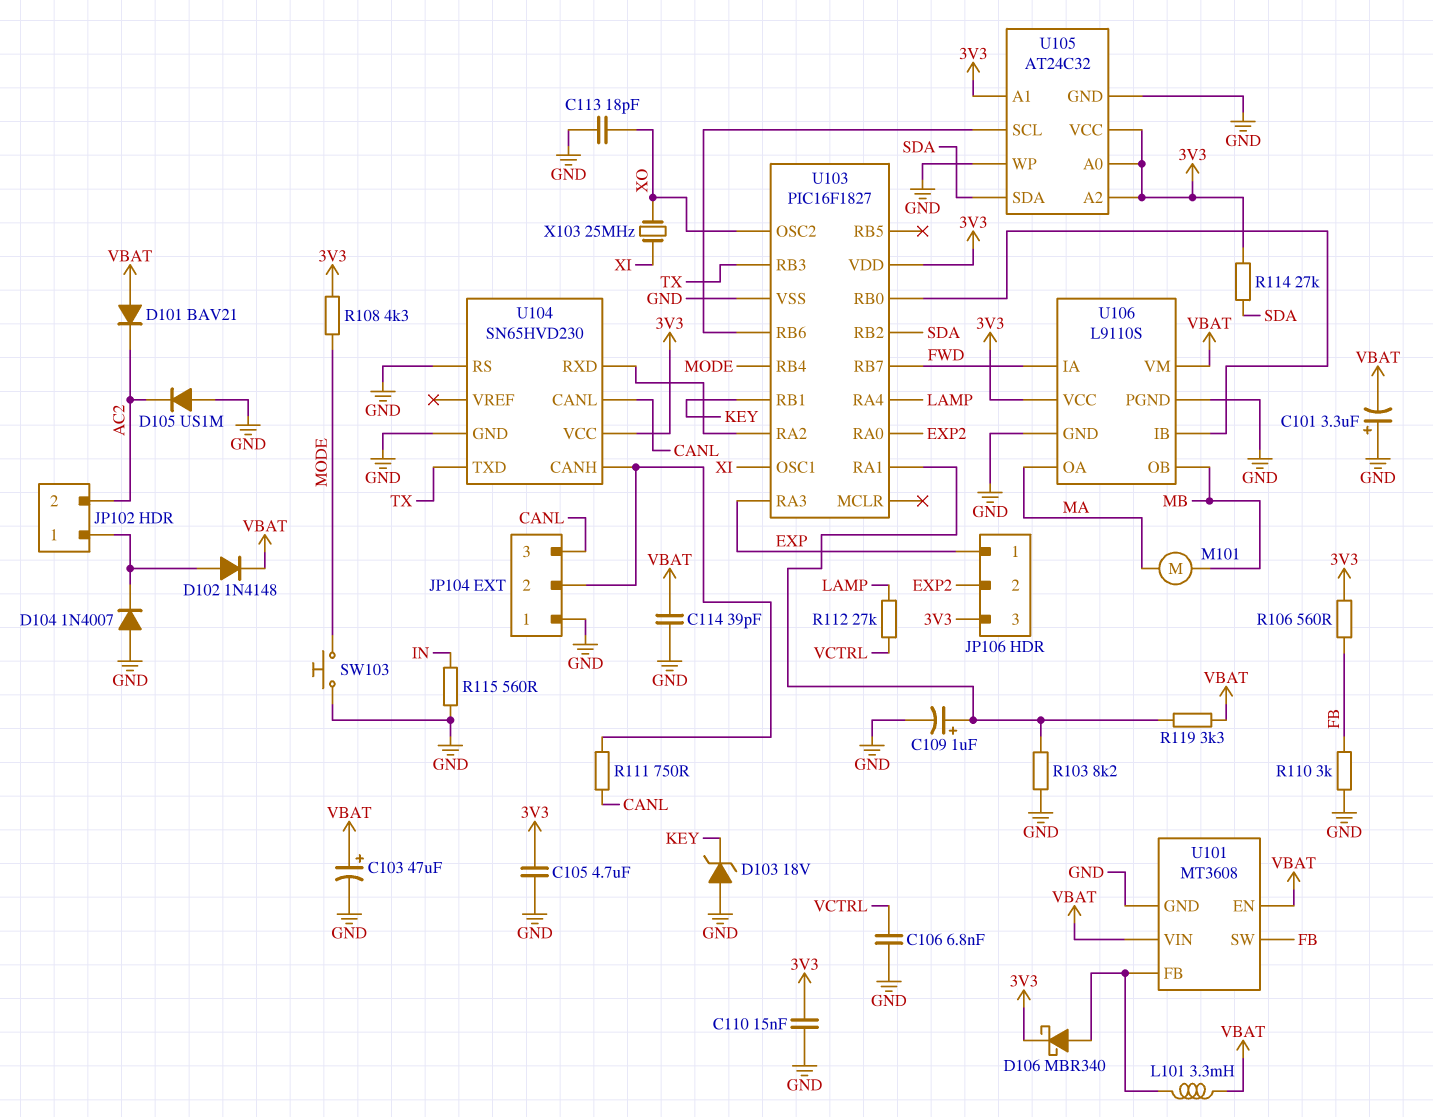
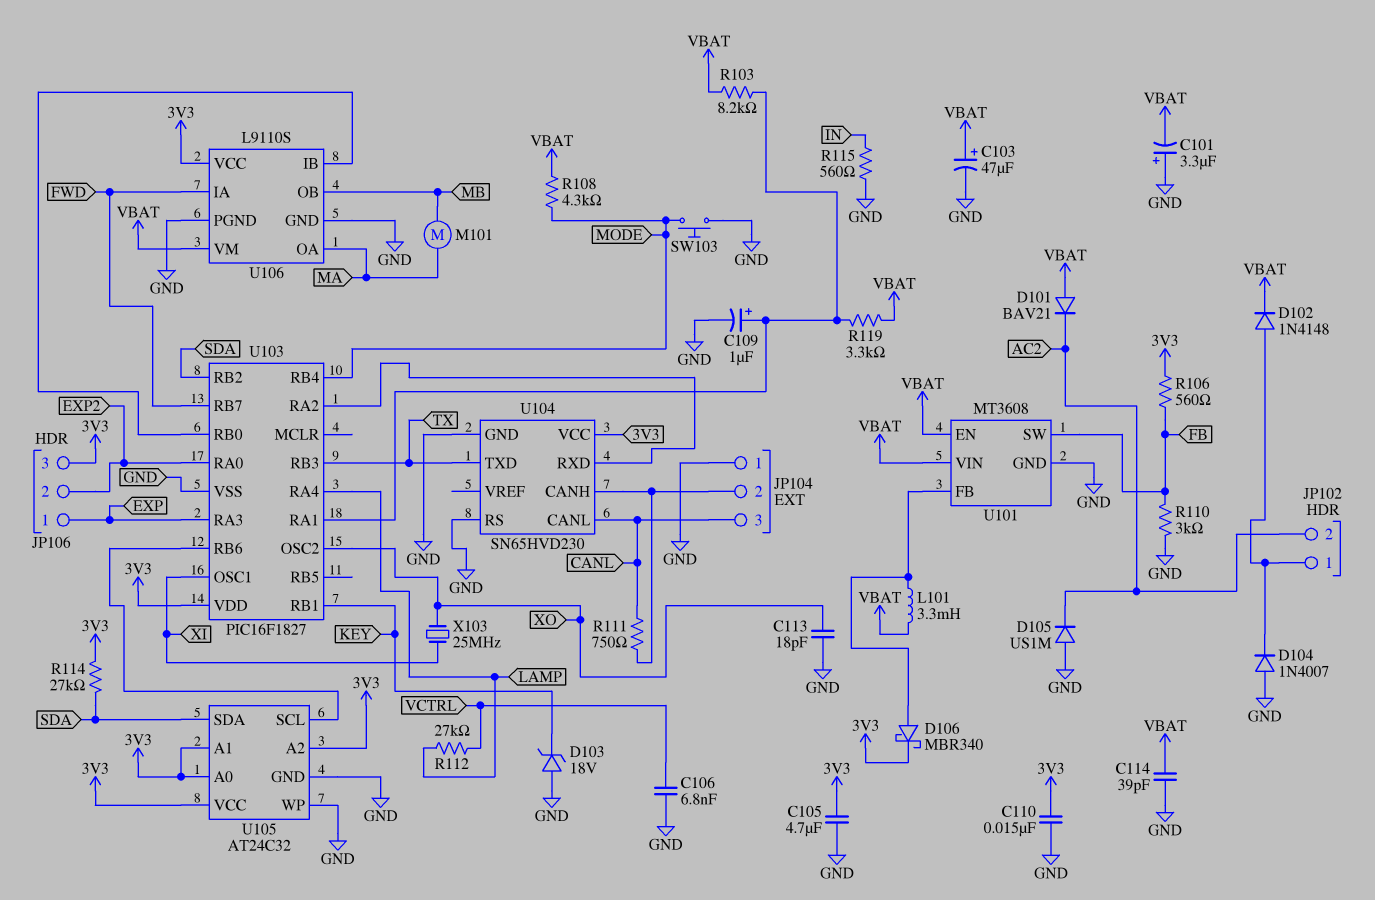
R103: 8.2k (GND, U103/RA1) -> 8.2k (U103/RA1, VBAT)
R108: 4.3k (3V3, MODE) -> 4.3k (MODE, VBAT)

